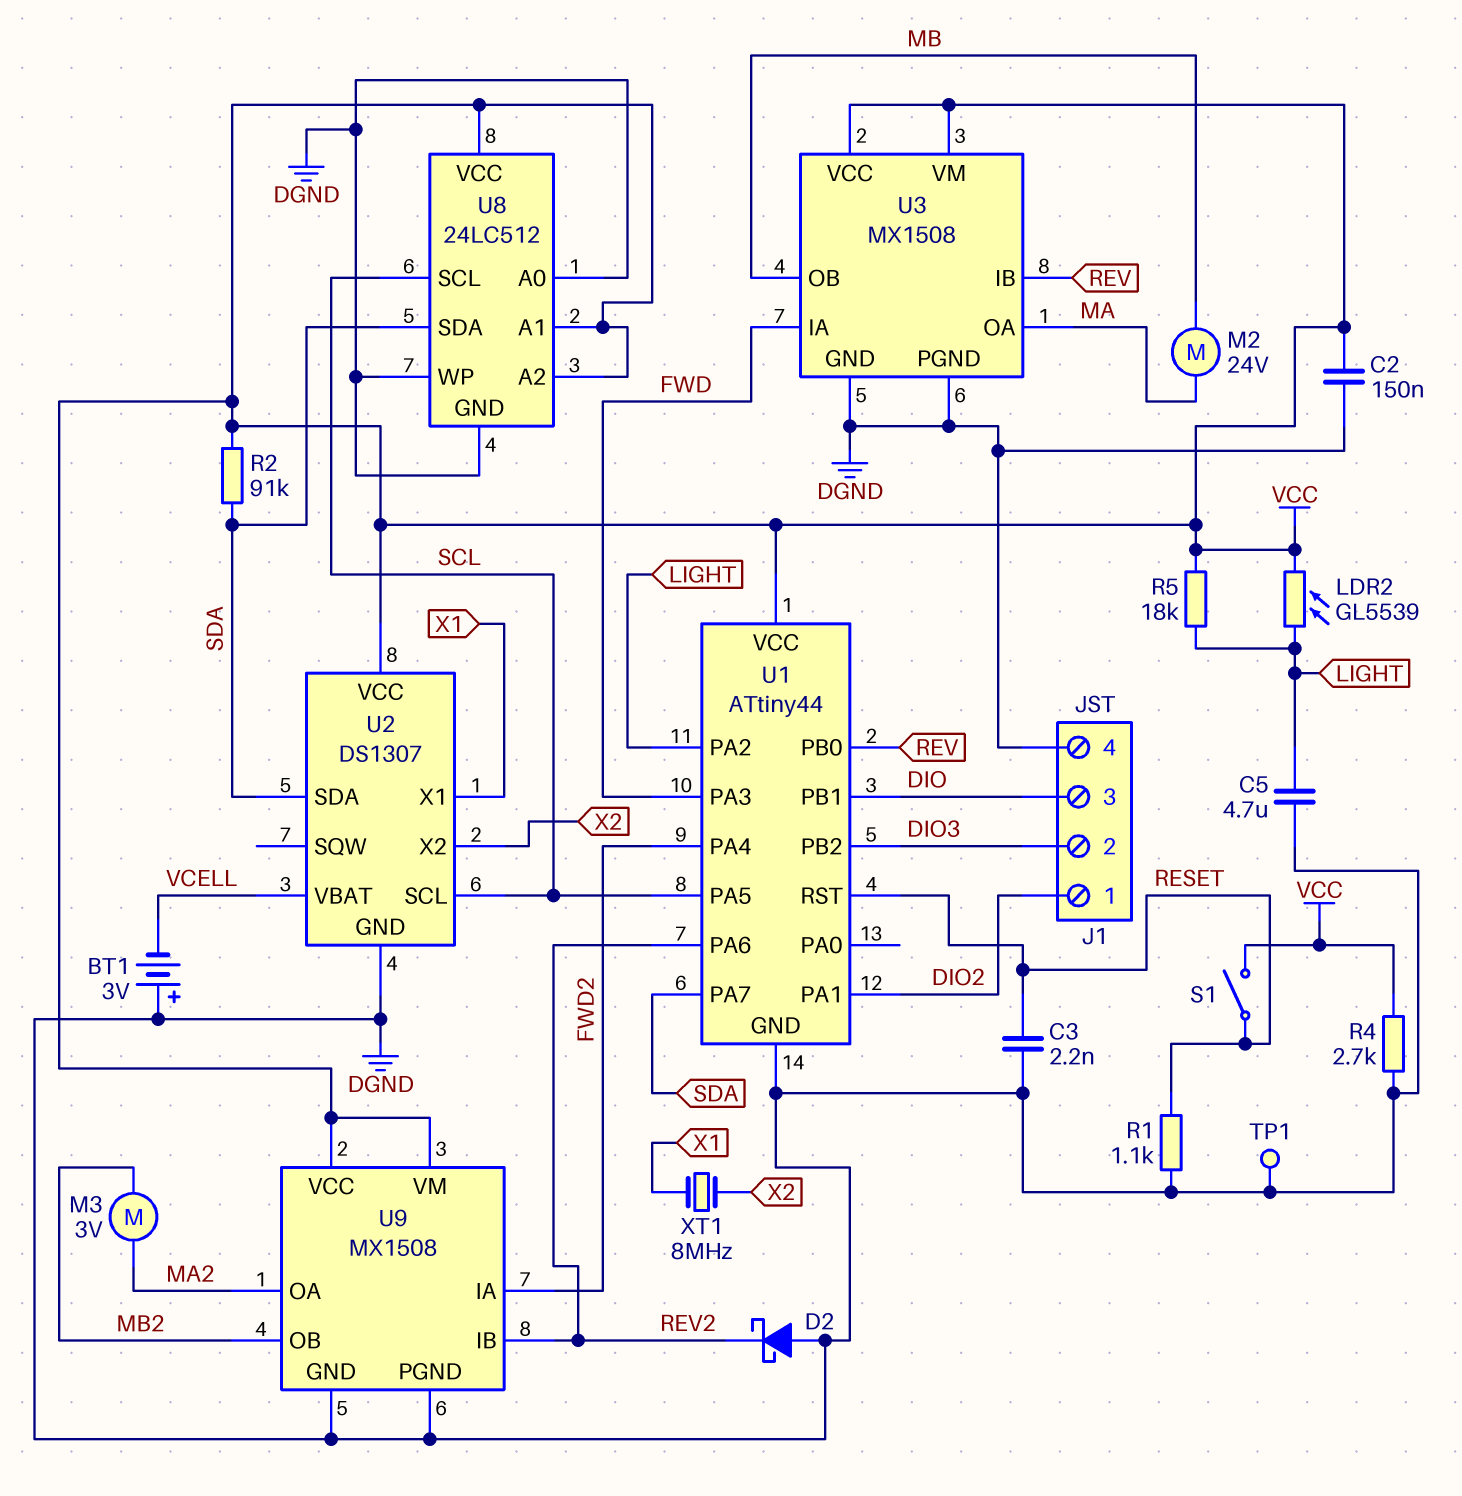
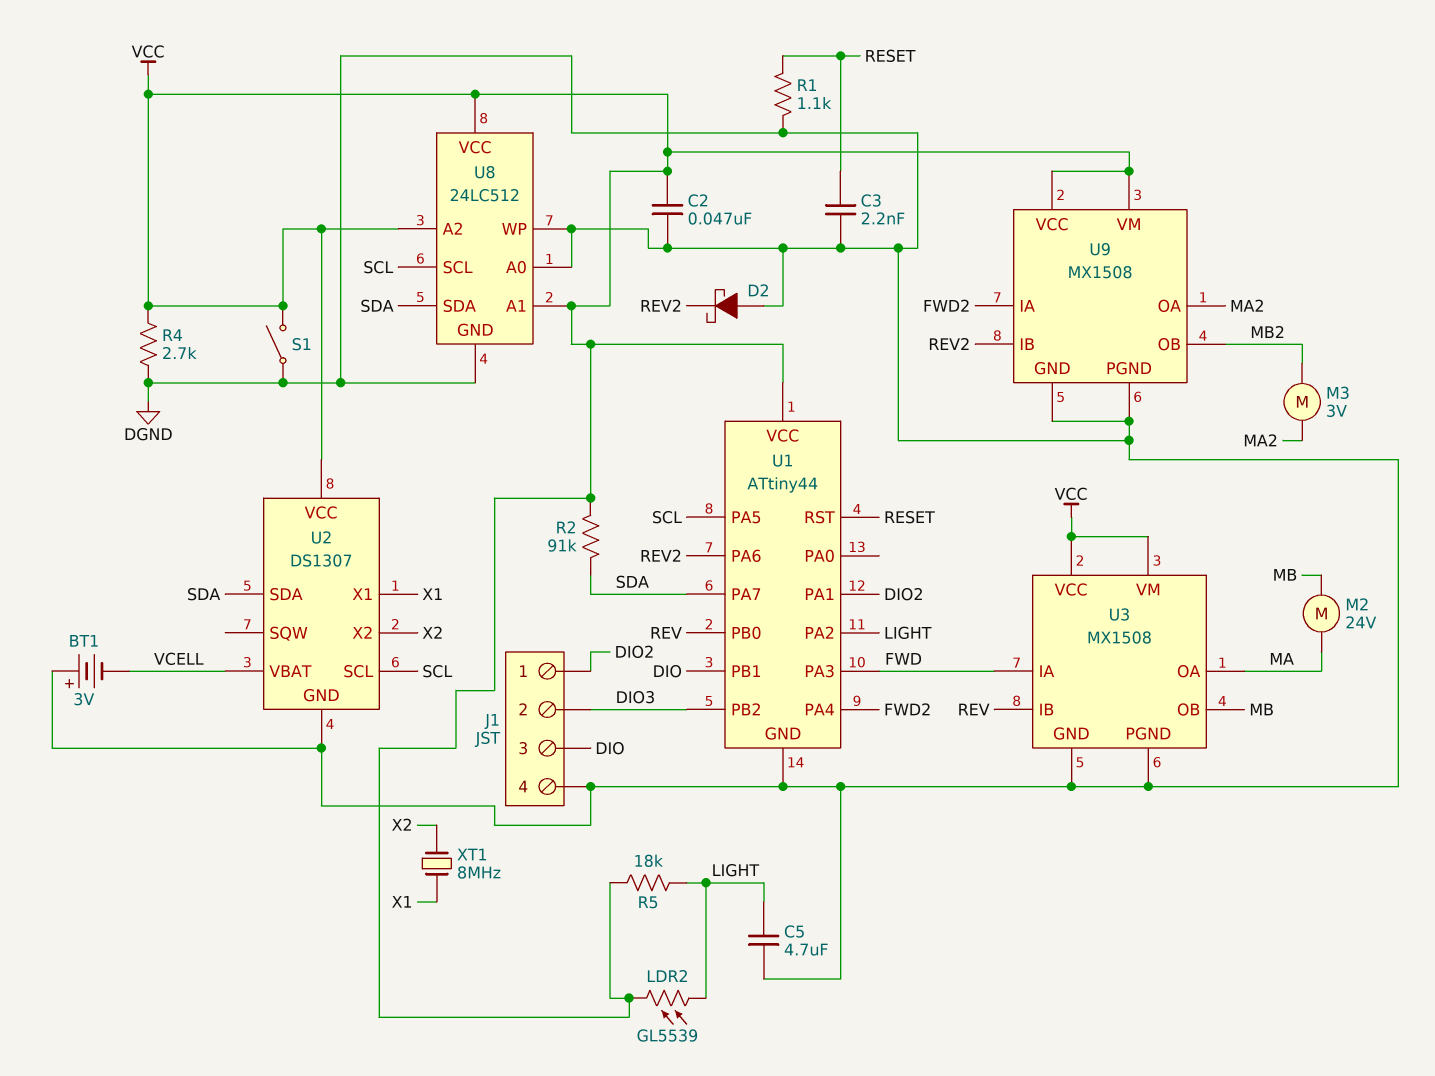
C2: 150nF (DGND, VCC) -> 47nF (DGND, VCC)
S1: switch (RESET, VCC) -> switch (DGND, VCC)
TP1: test point (DGND) -> none

